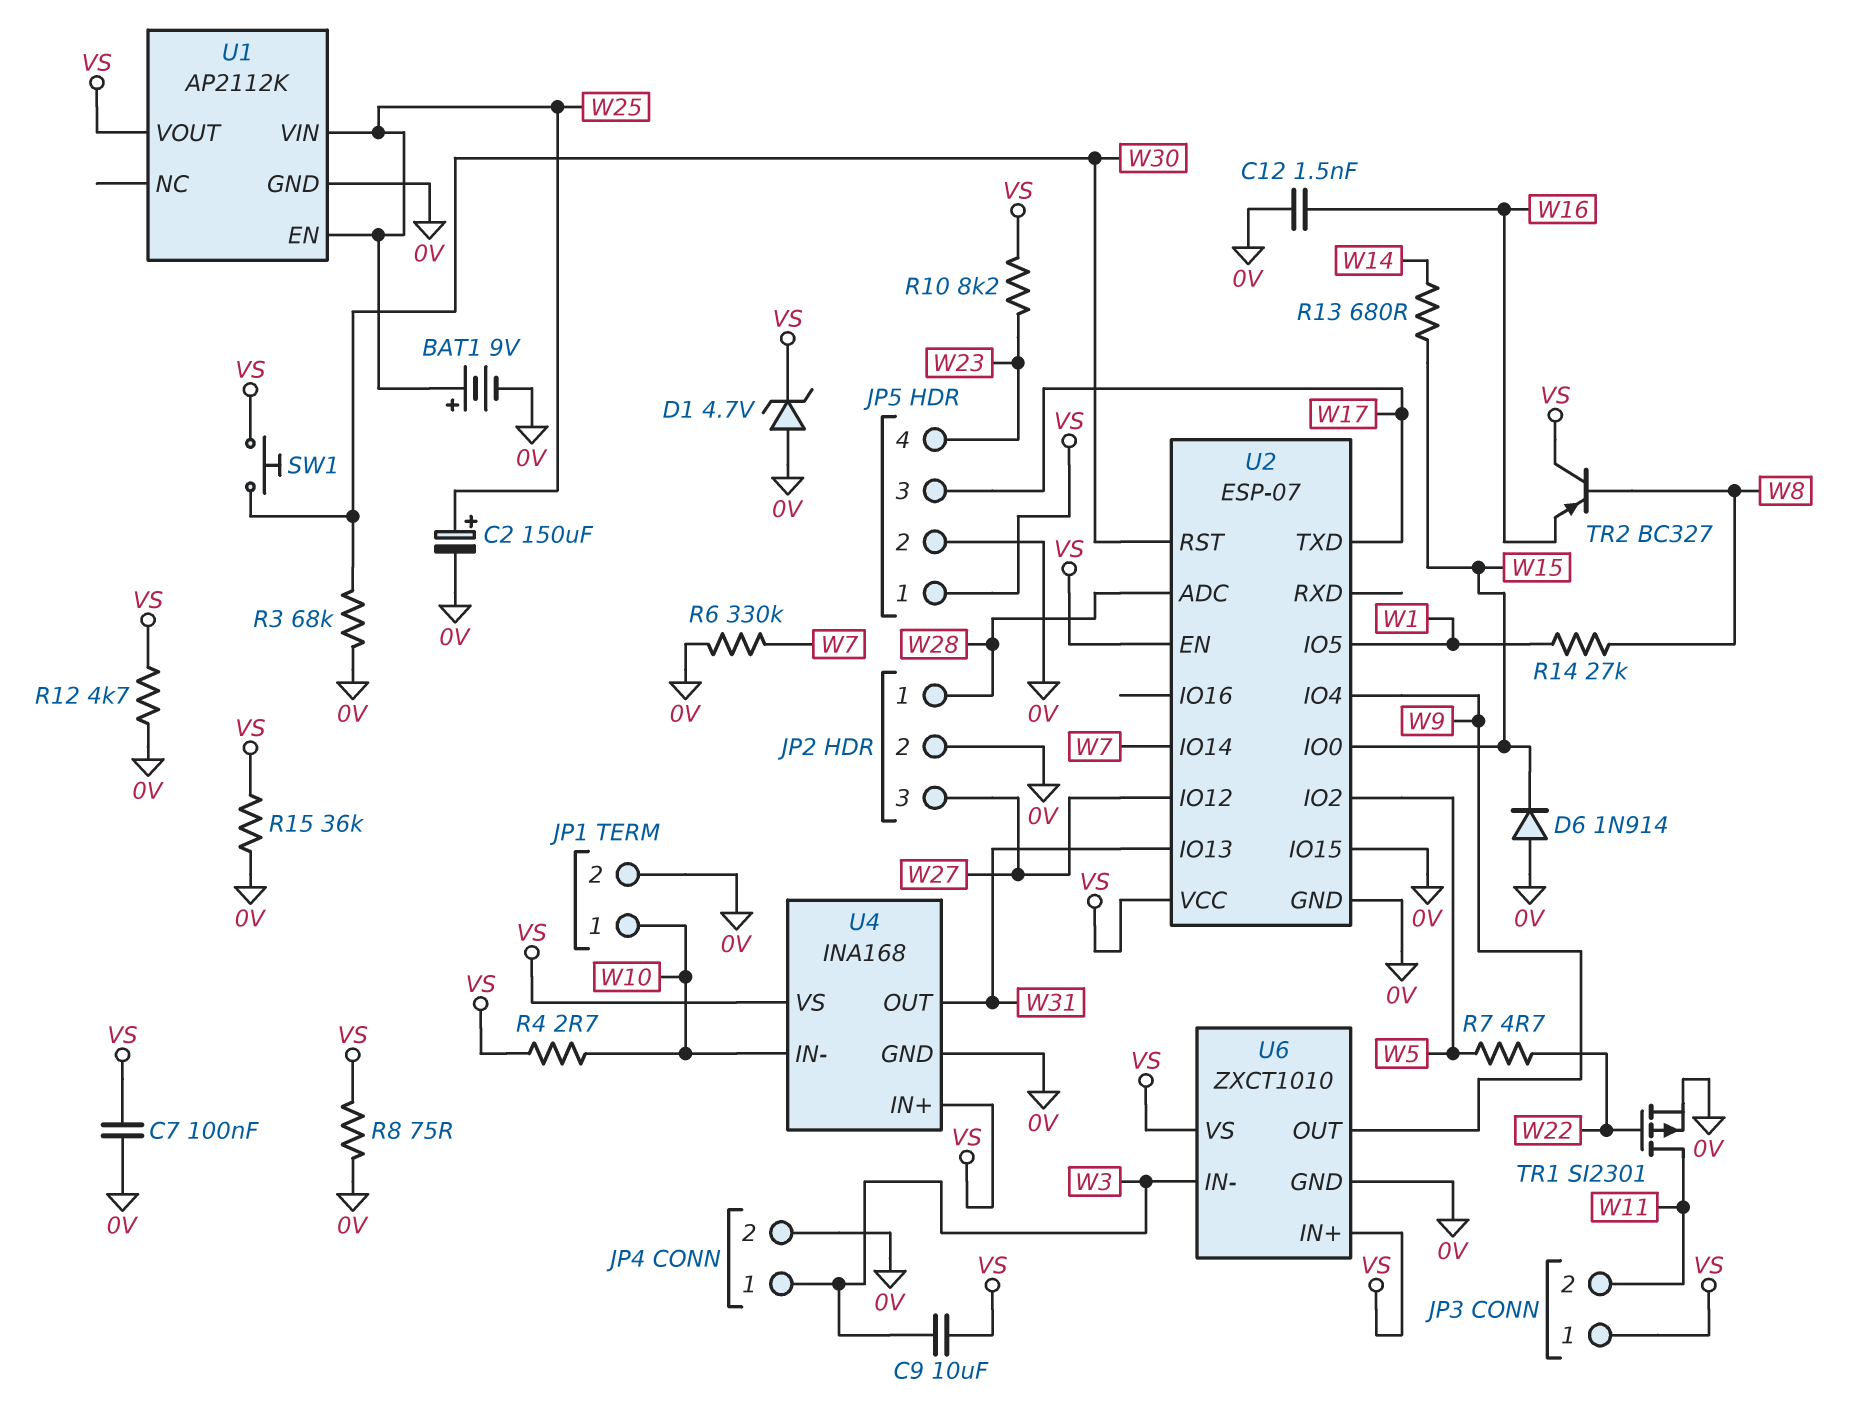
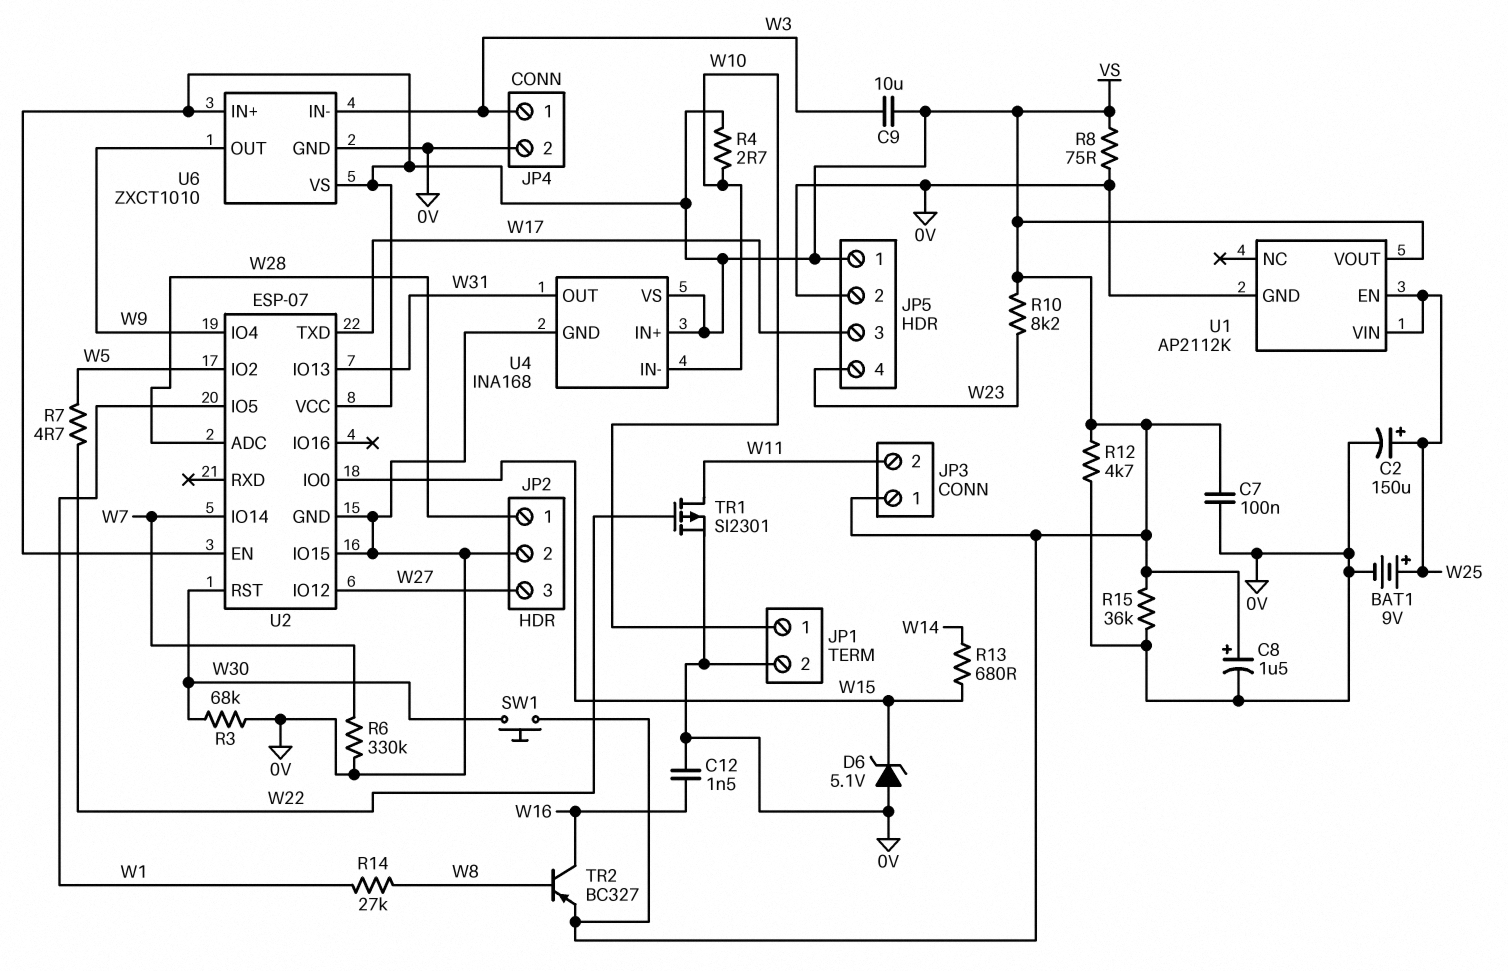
C8: none -> 1.5uF (plus VS, minus 0V)
D1: zener 4.7V (A 0V, K VS) -> none
D6: diode 1N914 (A 0V, K W15) -> zener 5.1V (A 0V, K W15)
TR2: PNP BC327 (B W8, C VS, E W16) -> PNP BC327 (B W8, C W16, E VS)

